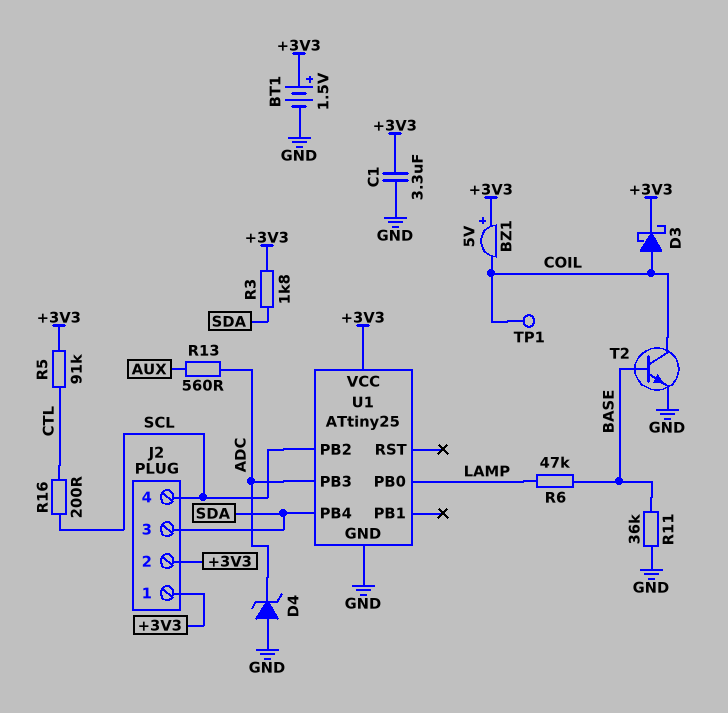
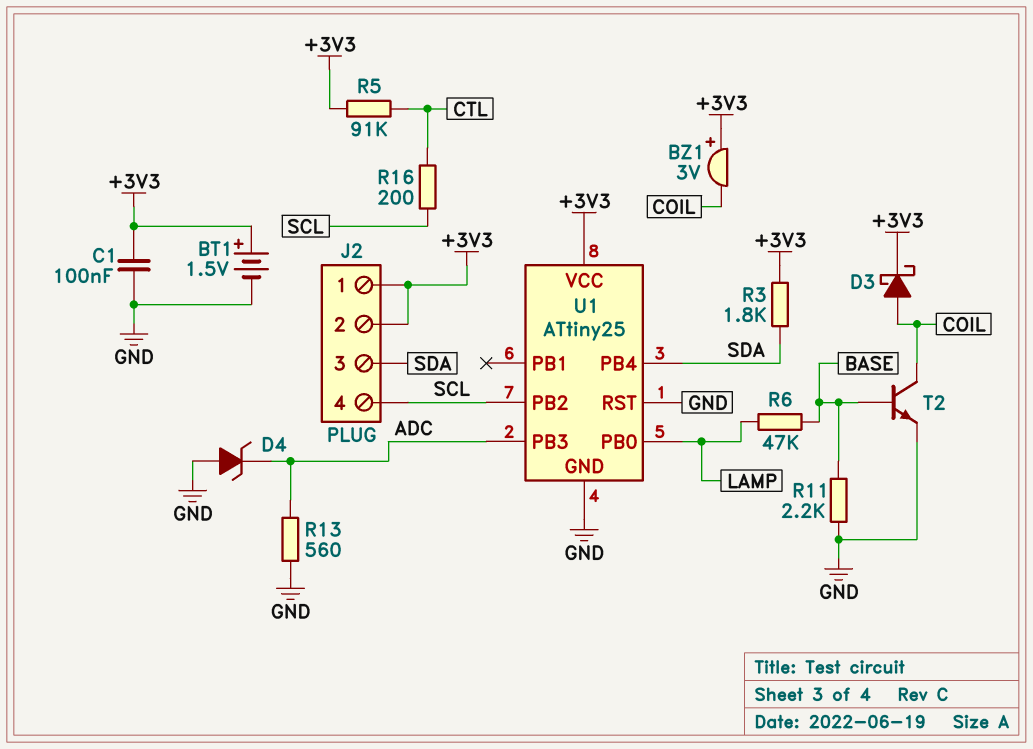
BZ1: buzzer 5V (plus +3V3, minus COIL) -> buzzer 3V (plus +3V3, minus COIL)
C1: 3.3uF (+3V3, GND) -> 100nF (+3V3, GND)
R11: 36k (BASE, GND) -> 2.2k (BASE, GND)
R13: 560 (ADC, AUX) -> 560 (ADC, GND)
TP1: test point (COIL) -> none
U1 pin RST: none -> GND

